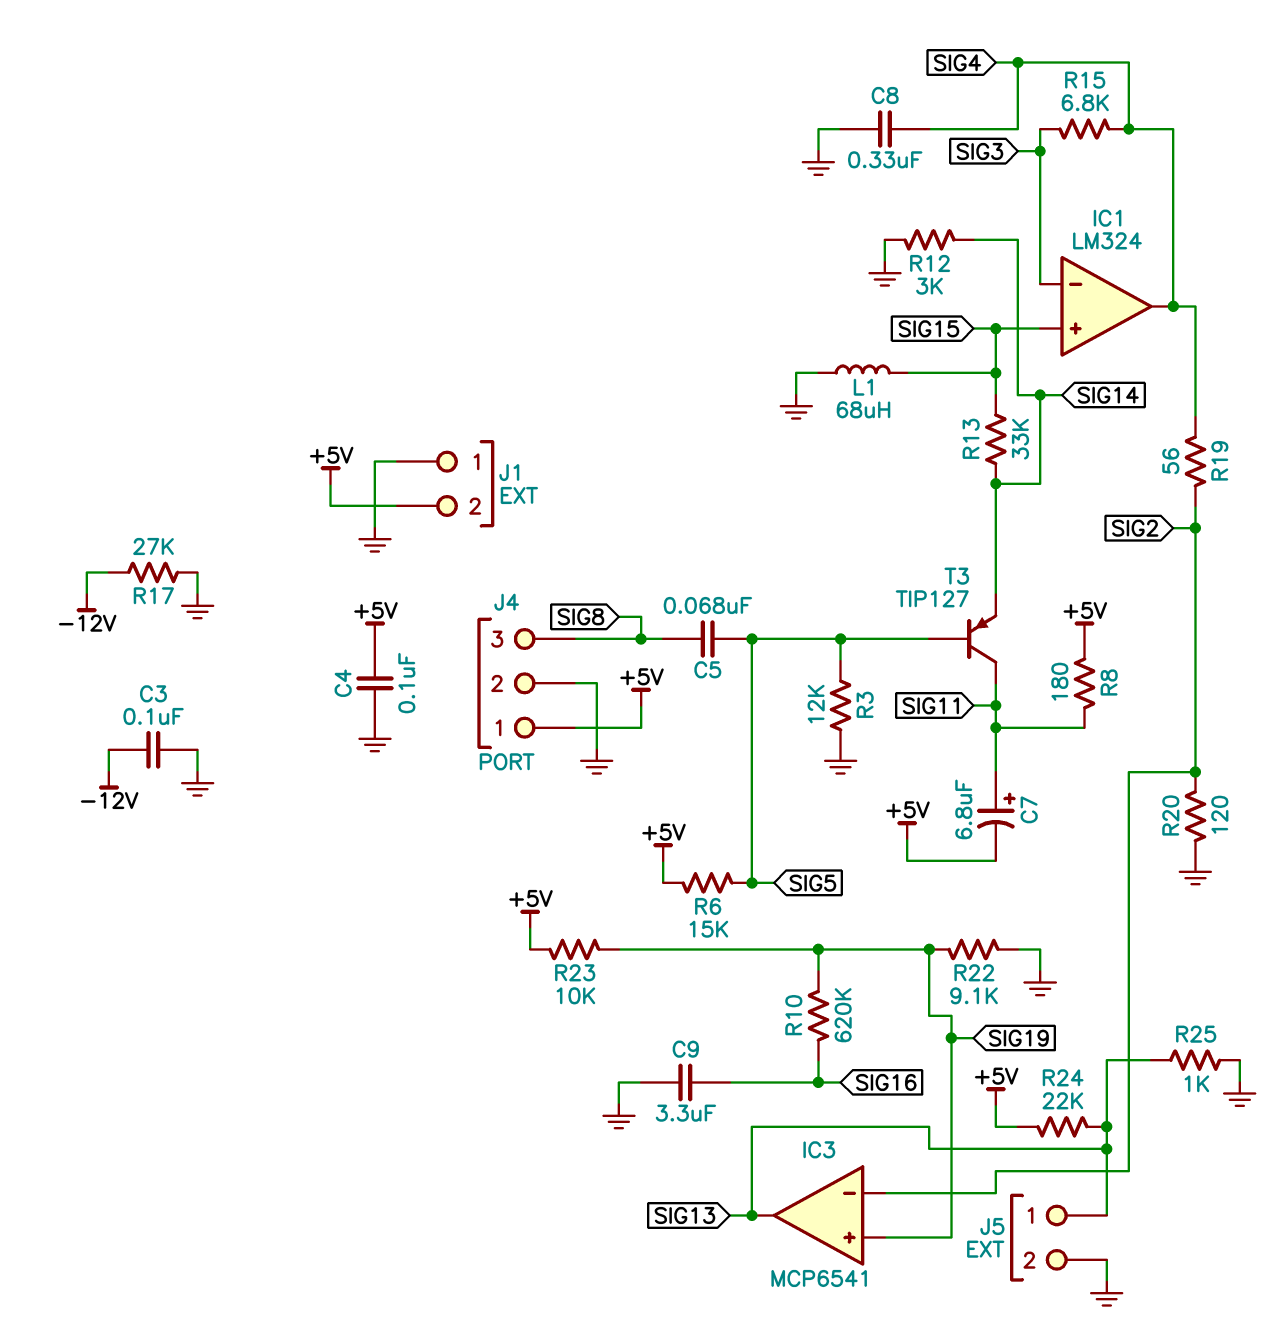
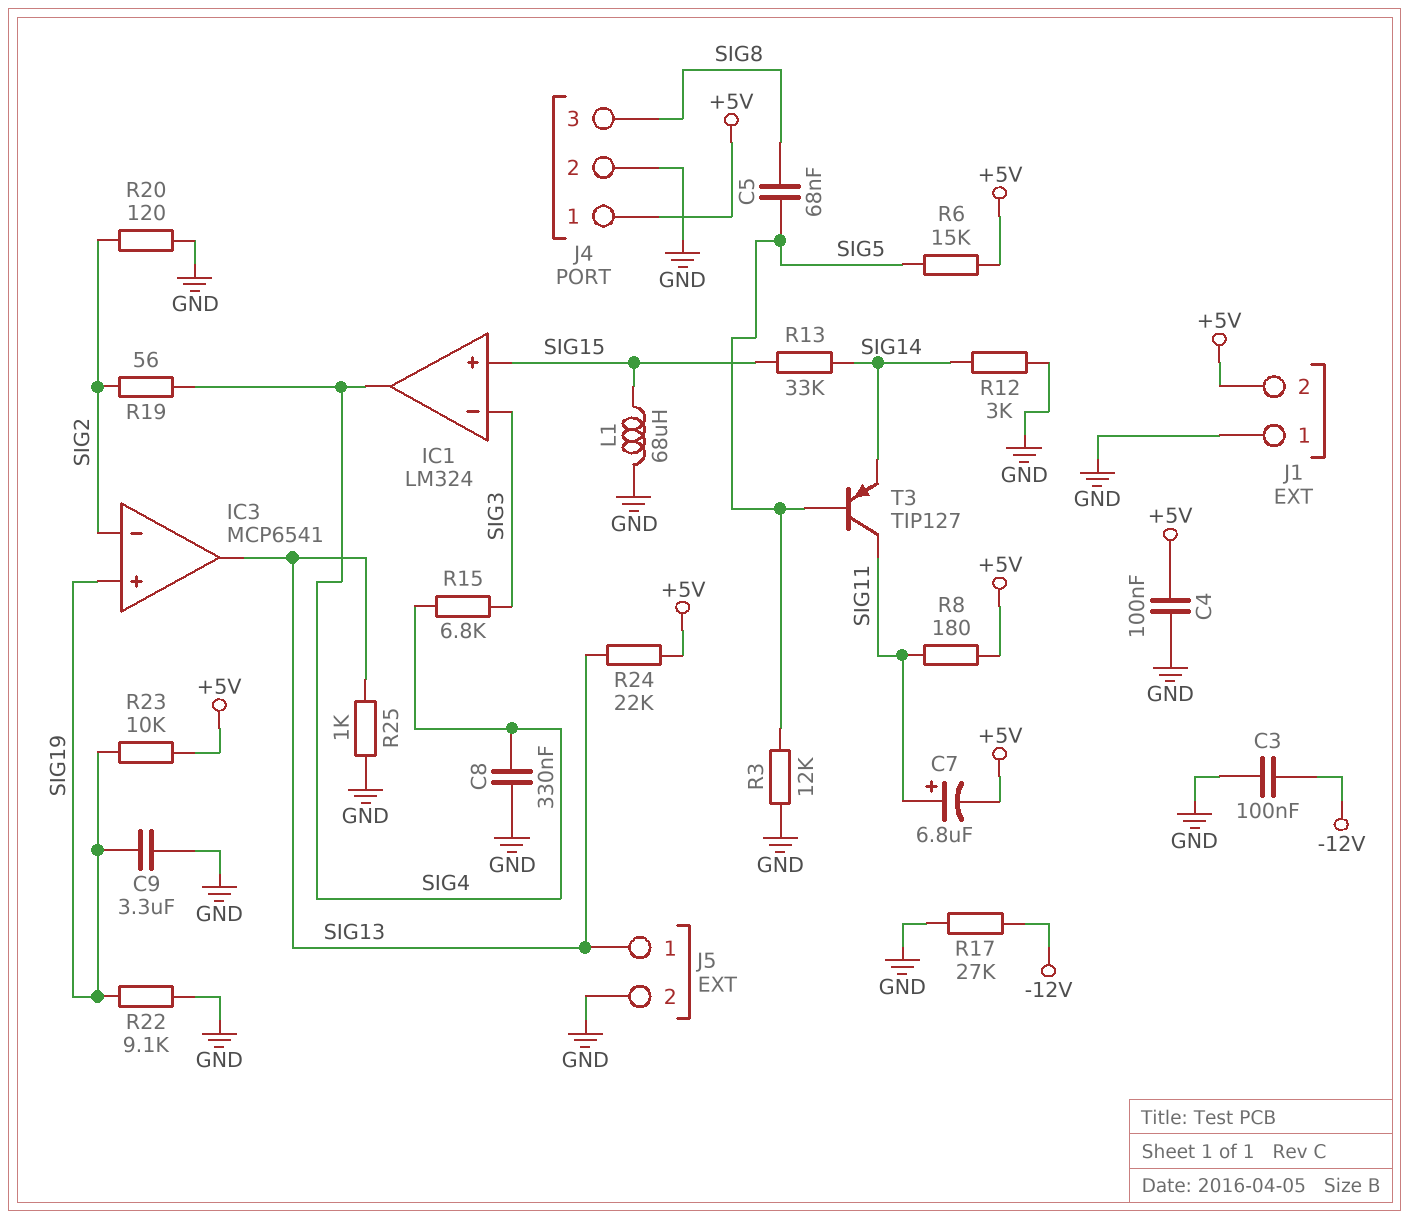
C9: 3.3uF (GND, SIG16) -> 3.3uF (GND, SIG19)
R10: 620k (SIG16, SIG19) -> none

